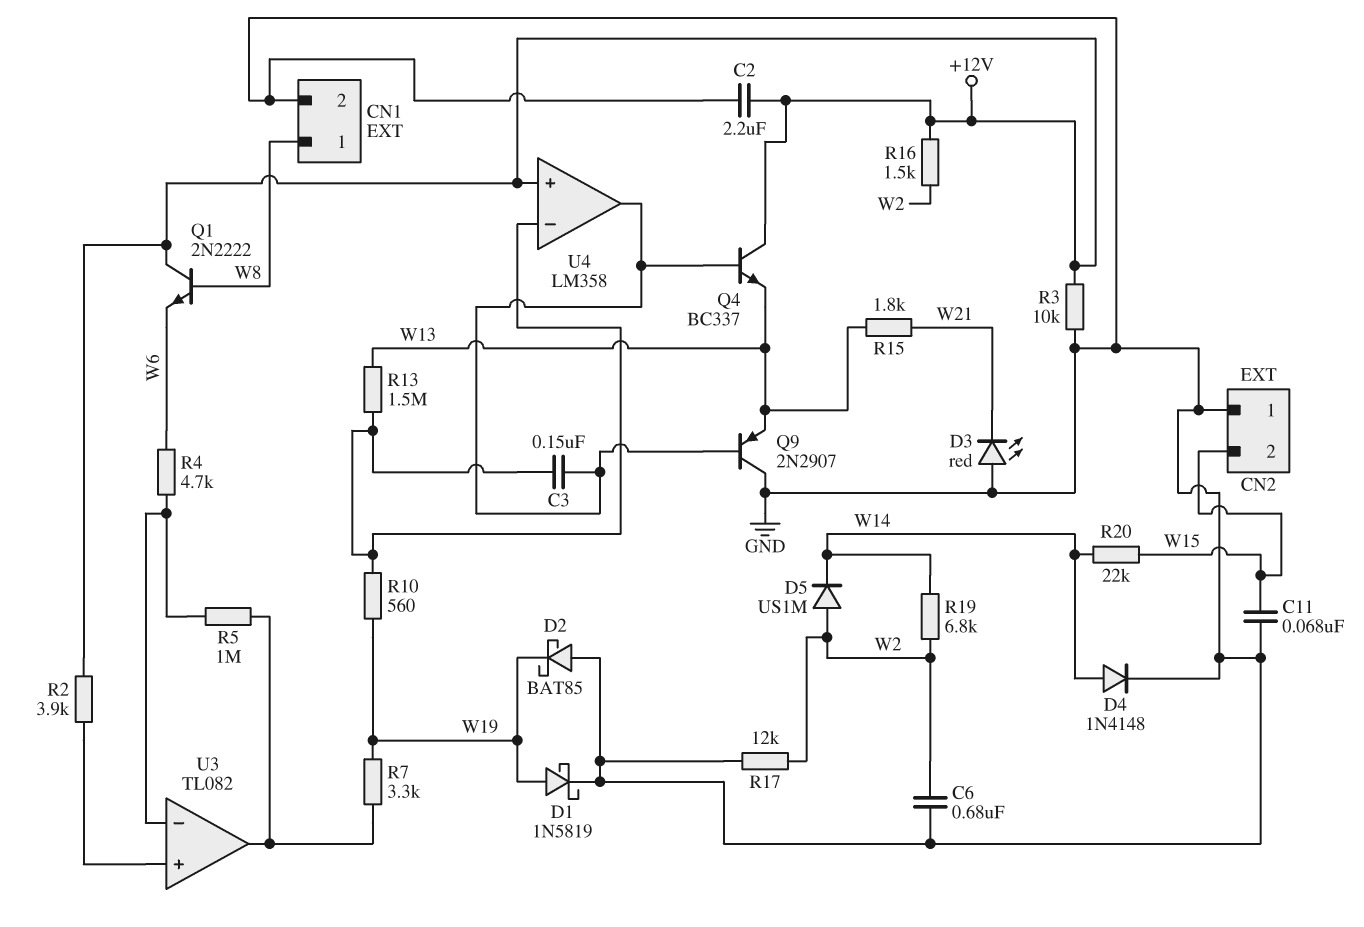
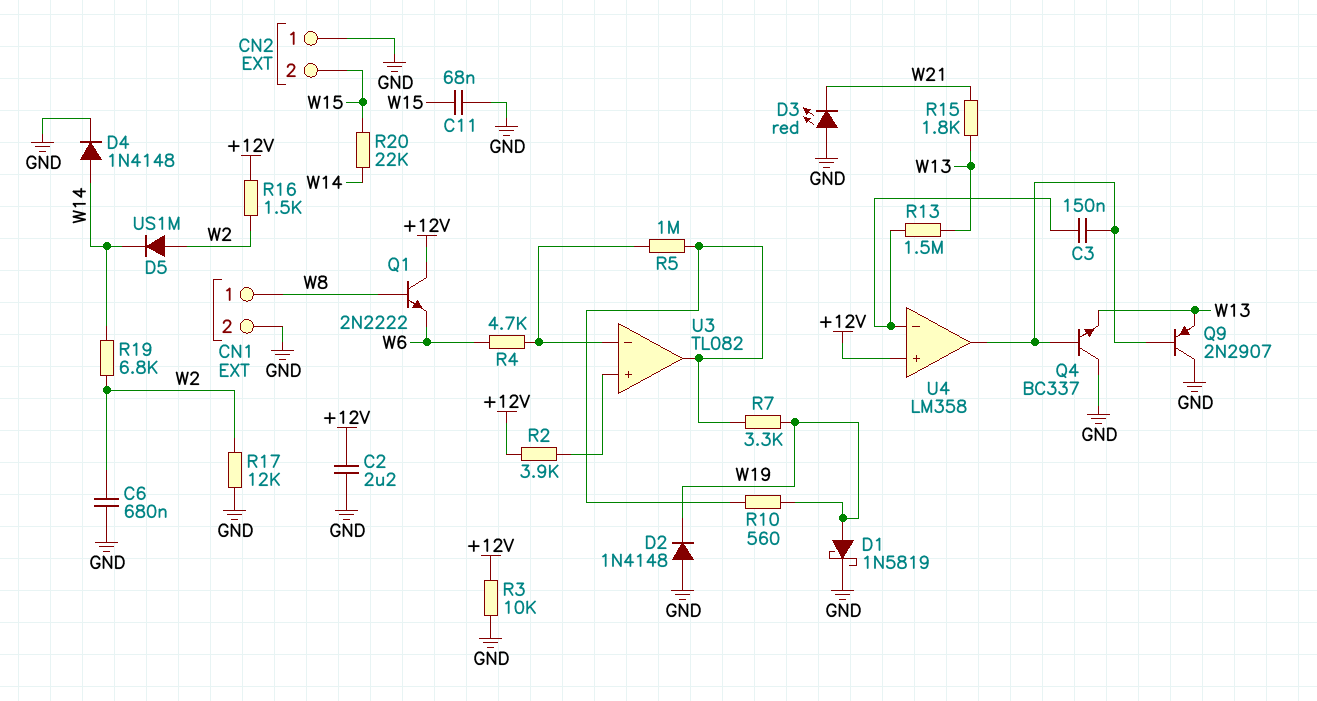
D2: schottky BAT85 (A GND, K W19) -> diode 1N4148 (A GND, K W19)
Q4: NPN BC337 (B U4/out, C +12V, E W13) -> NPN BC337 (B U4/out, C GND, E W13)
R10: 560 (U4/in-, W19) -> 560 (U3/out, W19)

